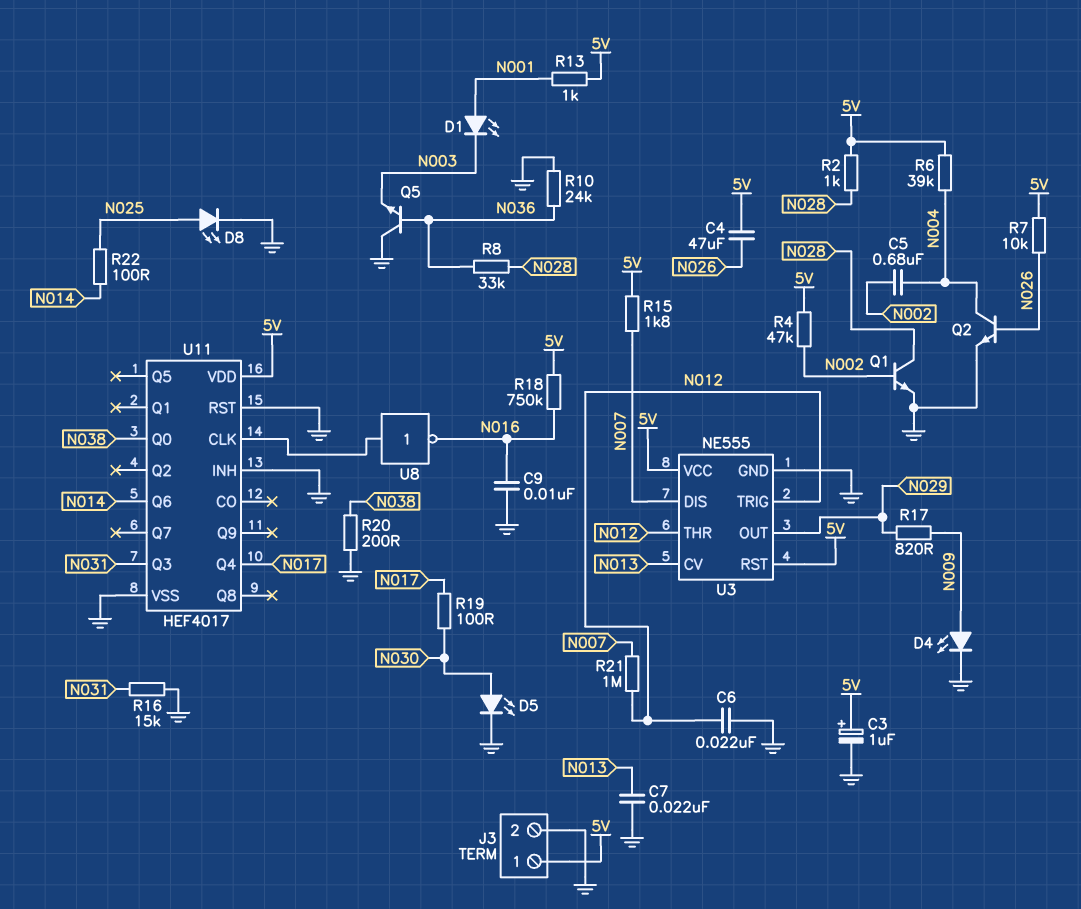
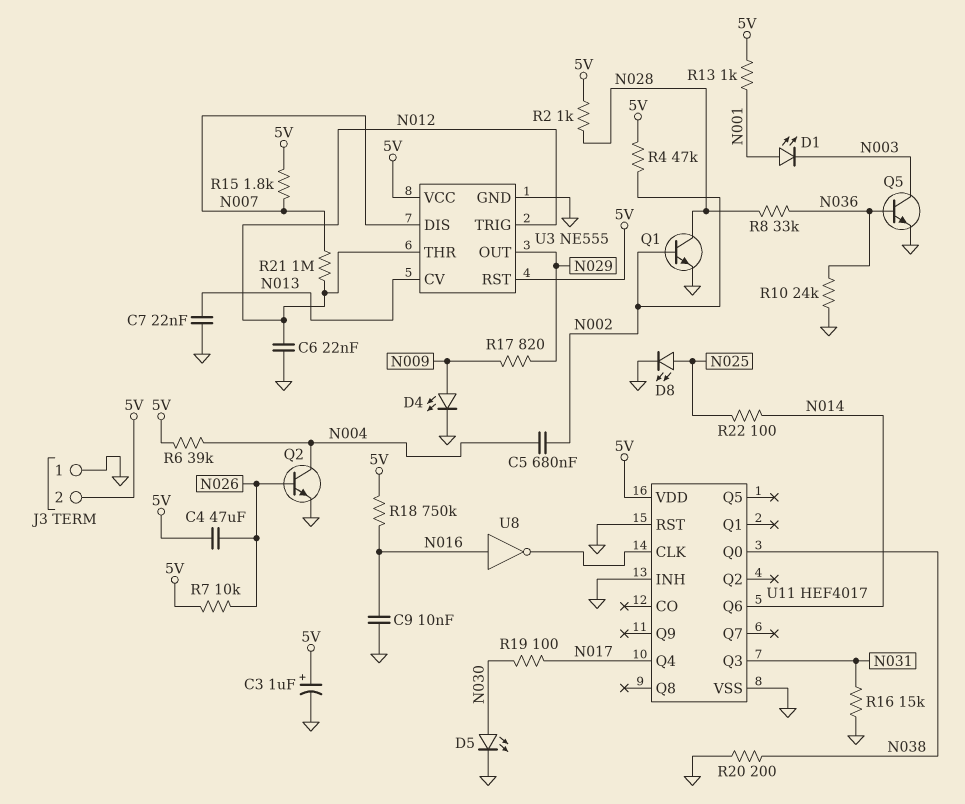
J3 pin 1: 5V -> GND
J3 pin 2: GND -> 5V
Q5: NPN (B N036, C GND, E N003) -> NPN (B N036, C N003, E GND)
U8: NOT (in U11/CLK, out N016) -> NOT (in N016, out U11/CLK)

